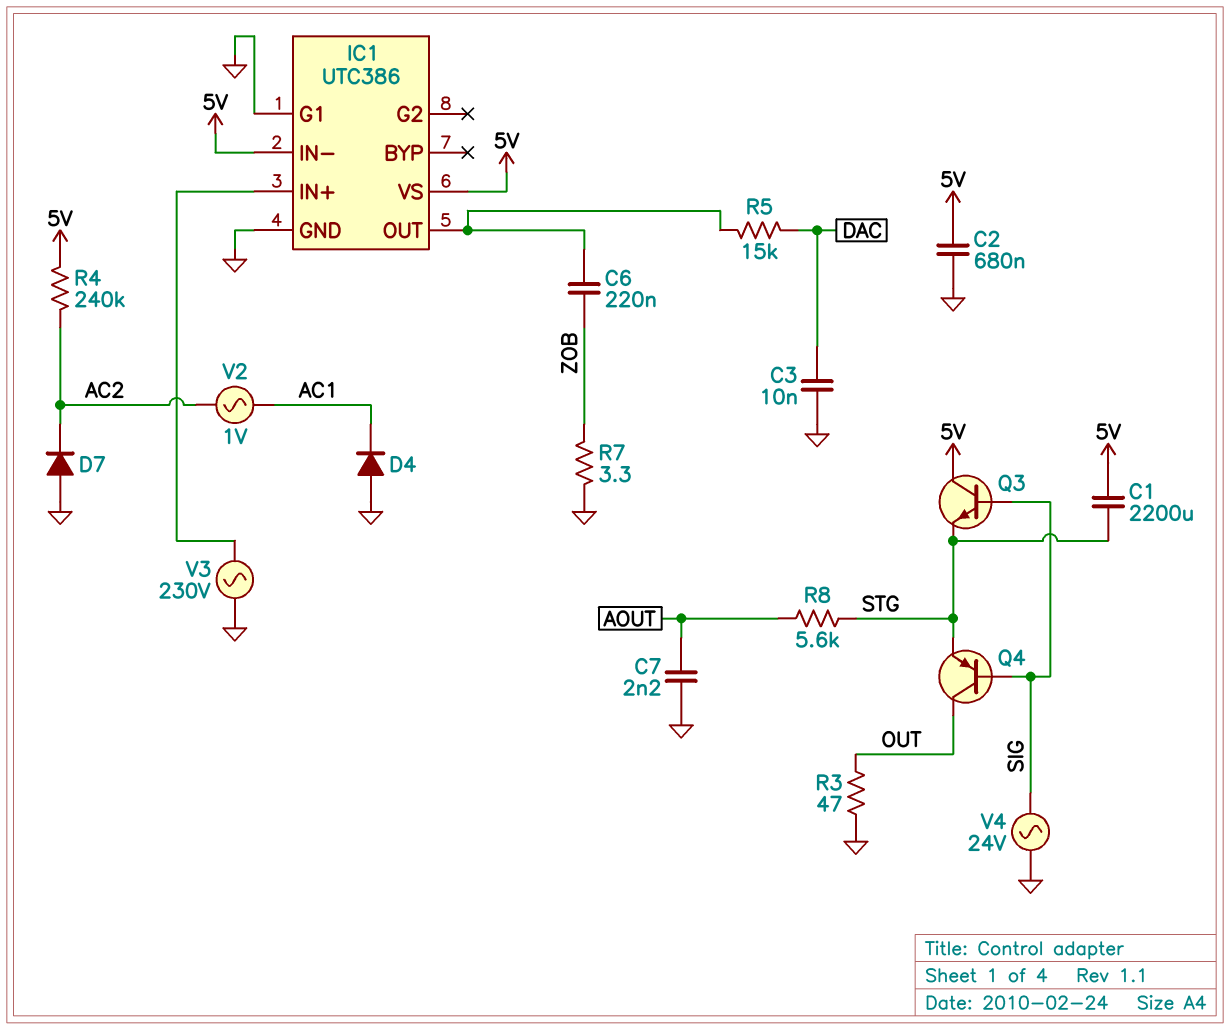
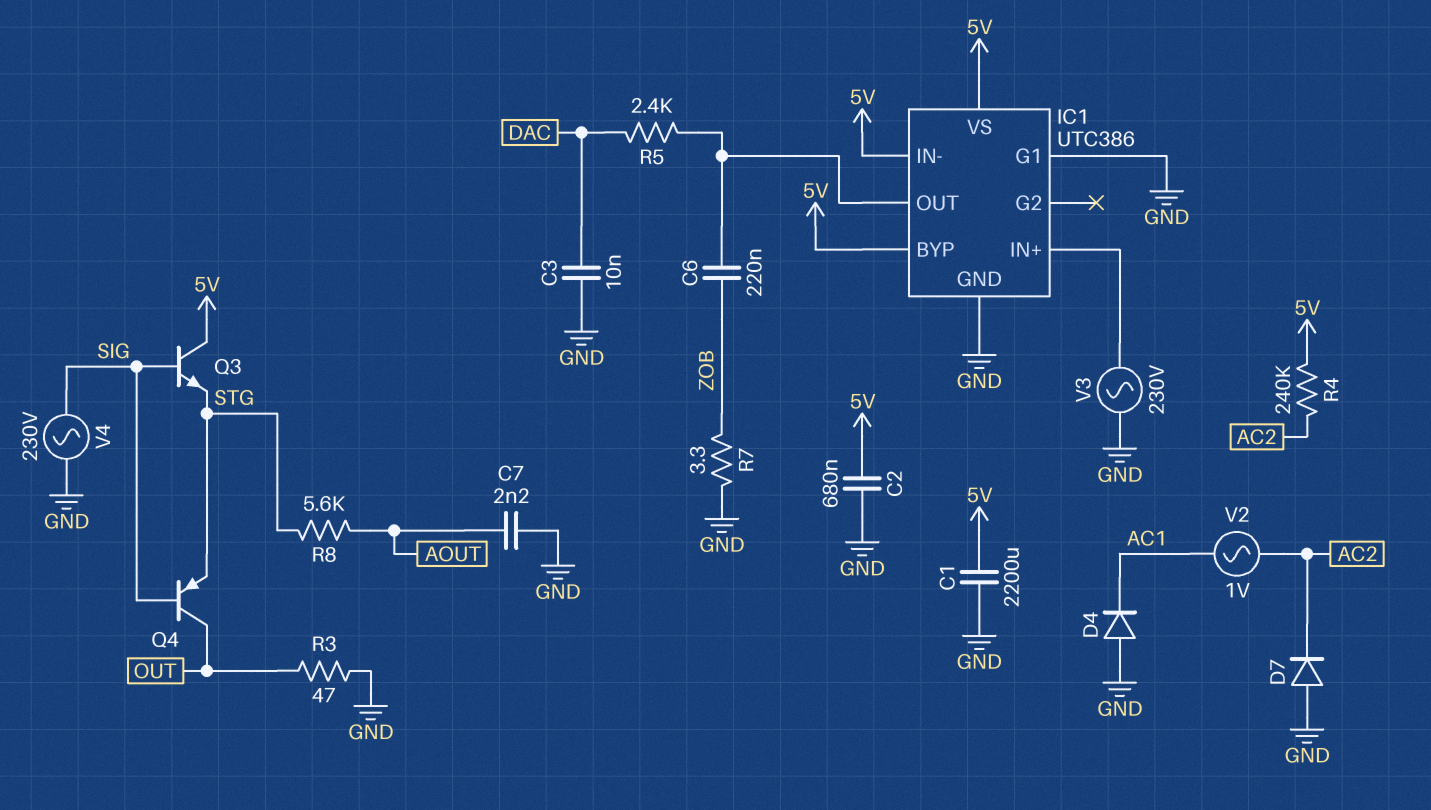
C1: 2200uF (5V, STG) -> 2200uF (5V, GND)
IC1 pin BYP: none -> 5V
R5: 15k (DAC, IC1/OUT) -> 2.4k (DAC, IC1/OUT)
V4: AC 24V (GND, SIG) -> AC 230V (GND, SIG)

